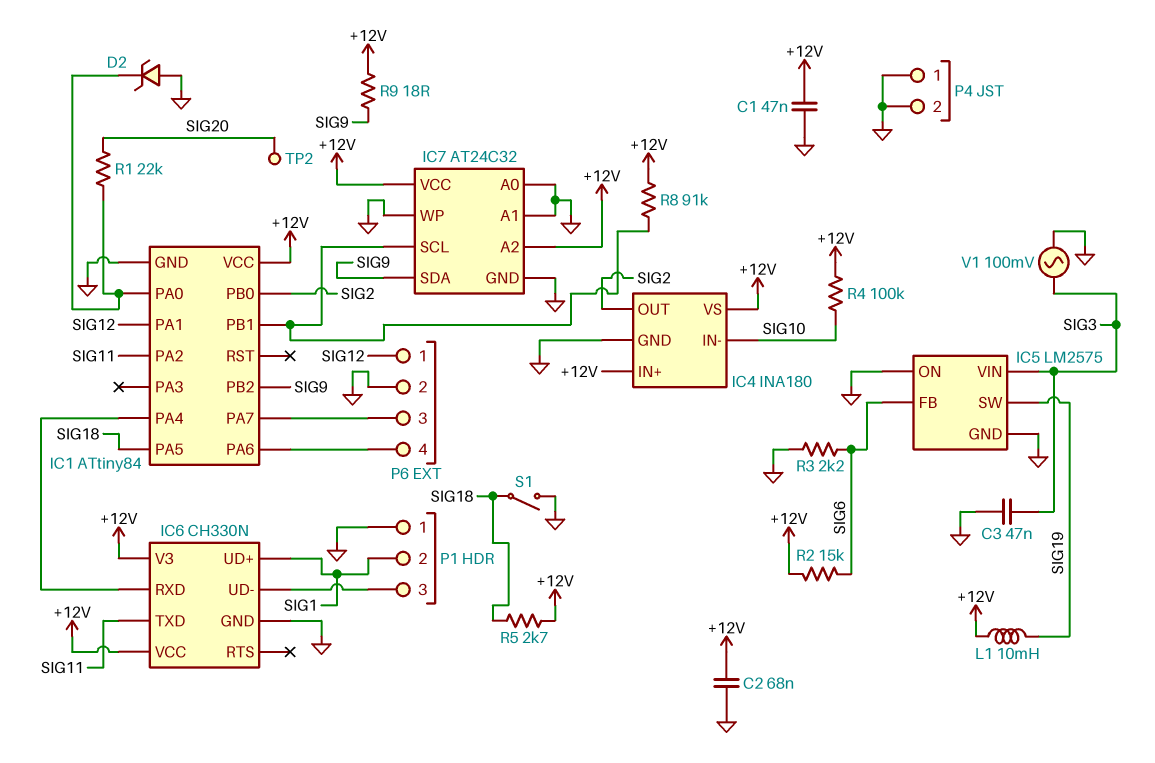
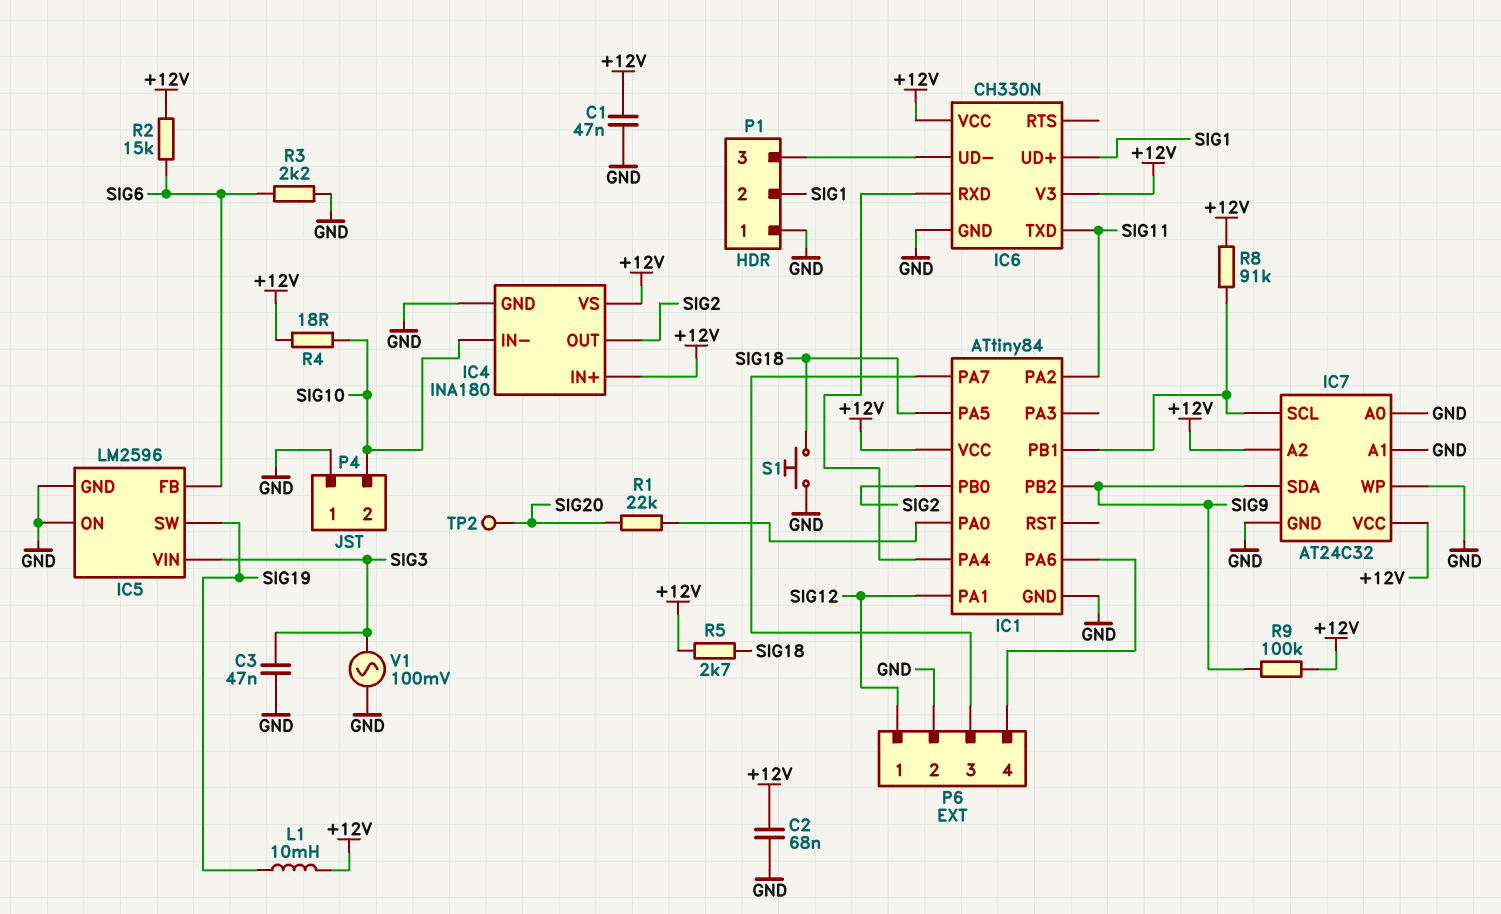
D2: zener (A GND, K IC1/PA0) -> none
IC5: LM2575 -> LM2596
P4 pin 2: GND -> SIG10
R4: 100k (+12V, SIG10) -> 18 (+12V, SIG10)
R9: 18 (+12V, SIG9) -> 100k (+12V, SIG9)
S1: switch (GND, SIG18) -> button (GND, SIG18)

